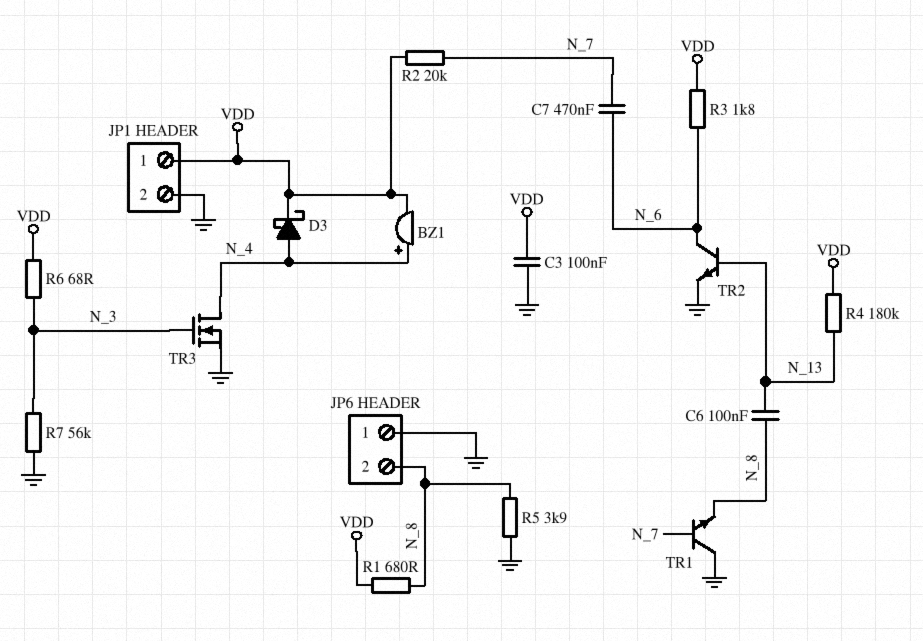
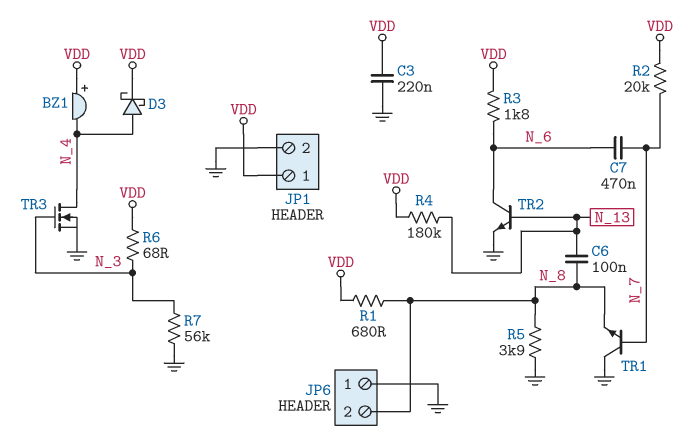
BZ1: buzzer (plus N_4, minus VDD) -> buzzer (plus VDD, minus N_4)
C3: 100nF (GND, VDD) -> 220nF (GND, VDD)

